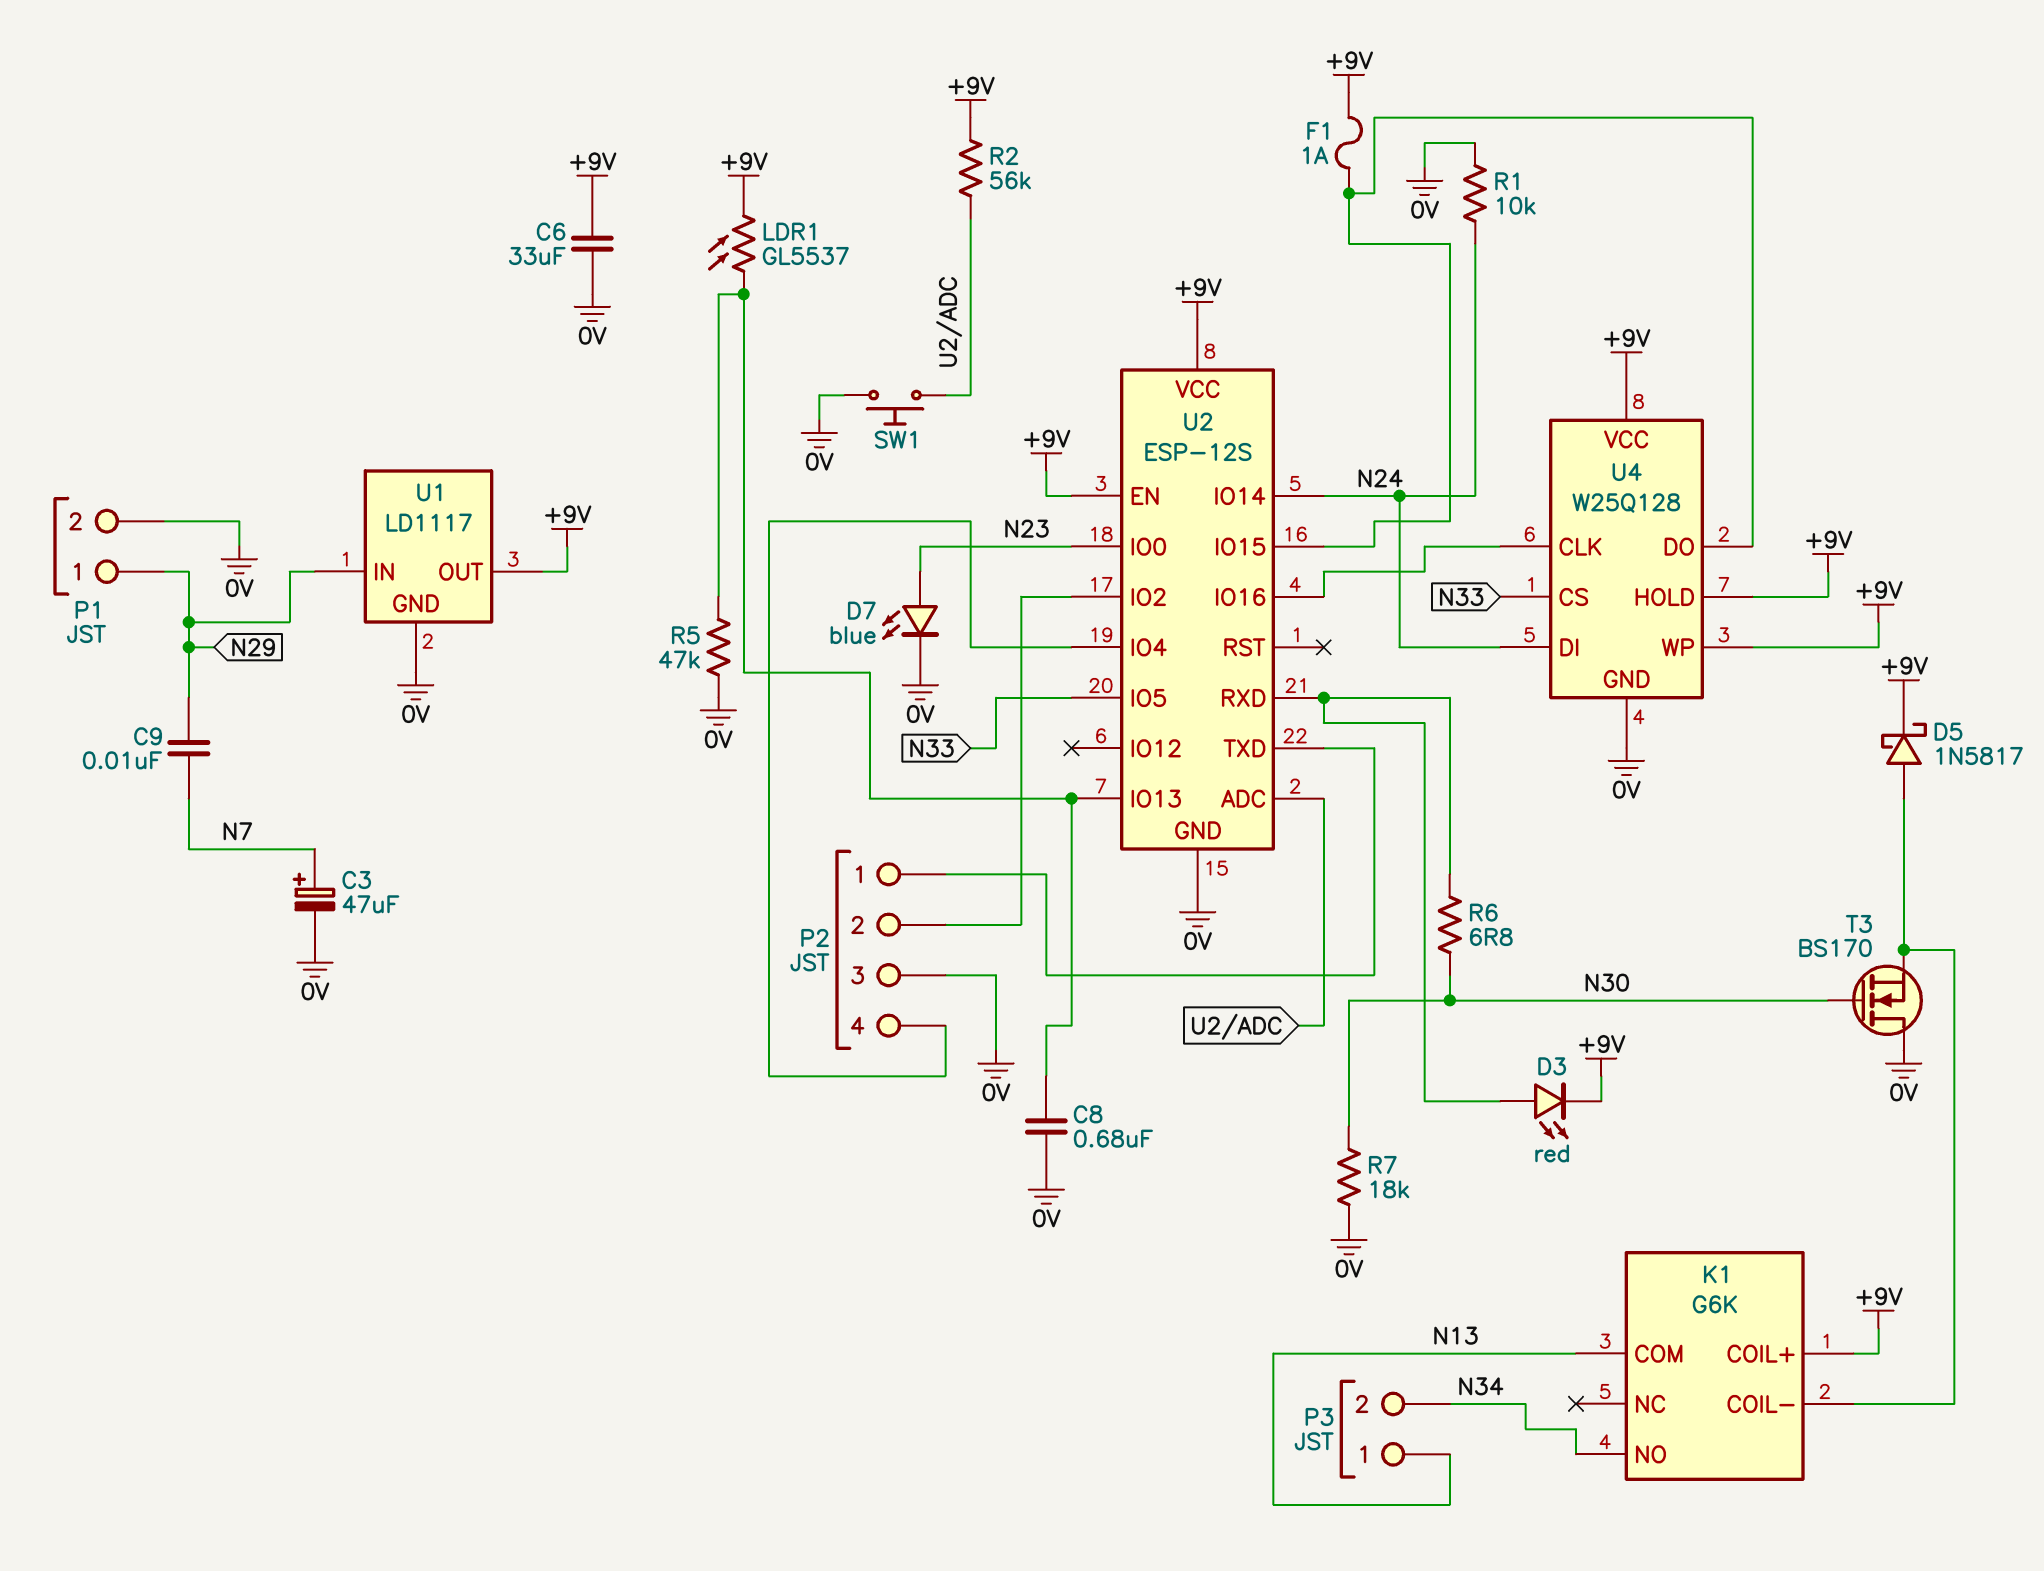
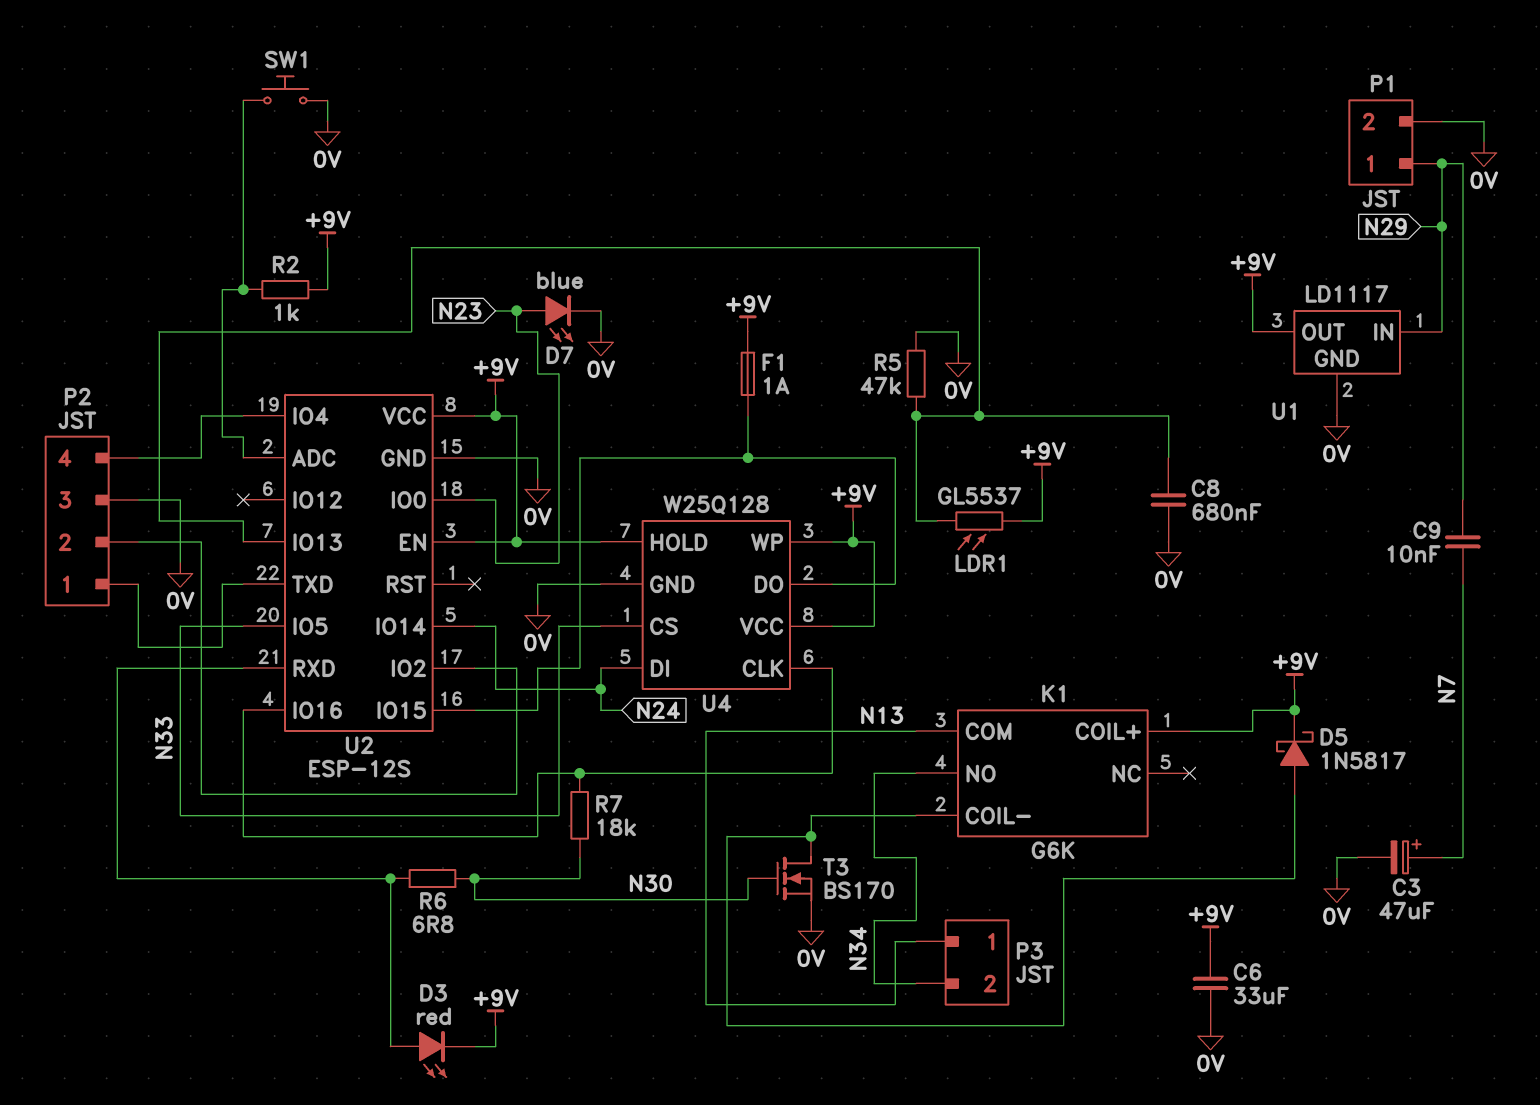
R1: 10k (0V, N24) -> none
R2: 56k (+9V, U2/ADC) -> 1k (+9V, U2/ADC)
R7: 18k (0V, N30) -> 18k (N30, U2/IO16)
T3: NMOS BS170 (G N30, D 0V, S K1/COIL-) -> NMOS BS170 (G N30, D K1/COIL-, S 0V)

